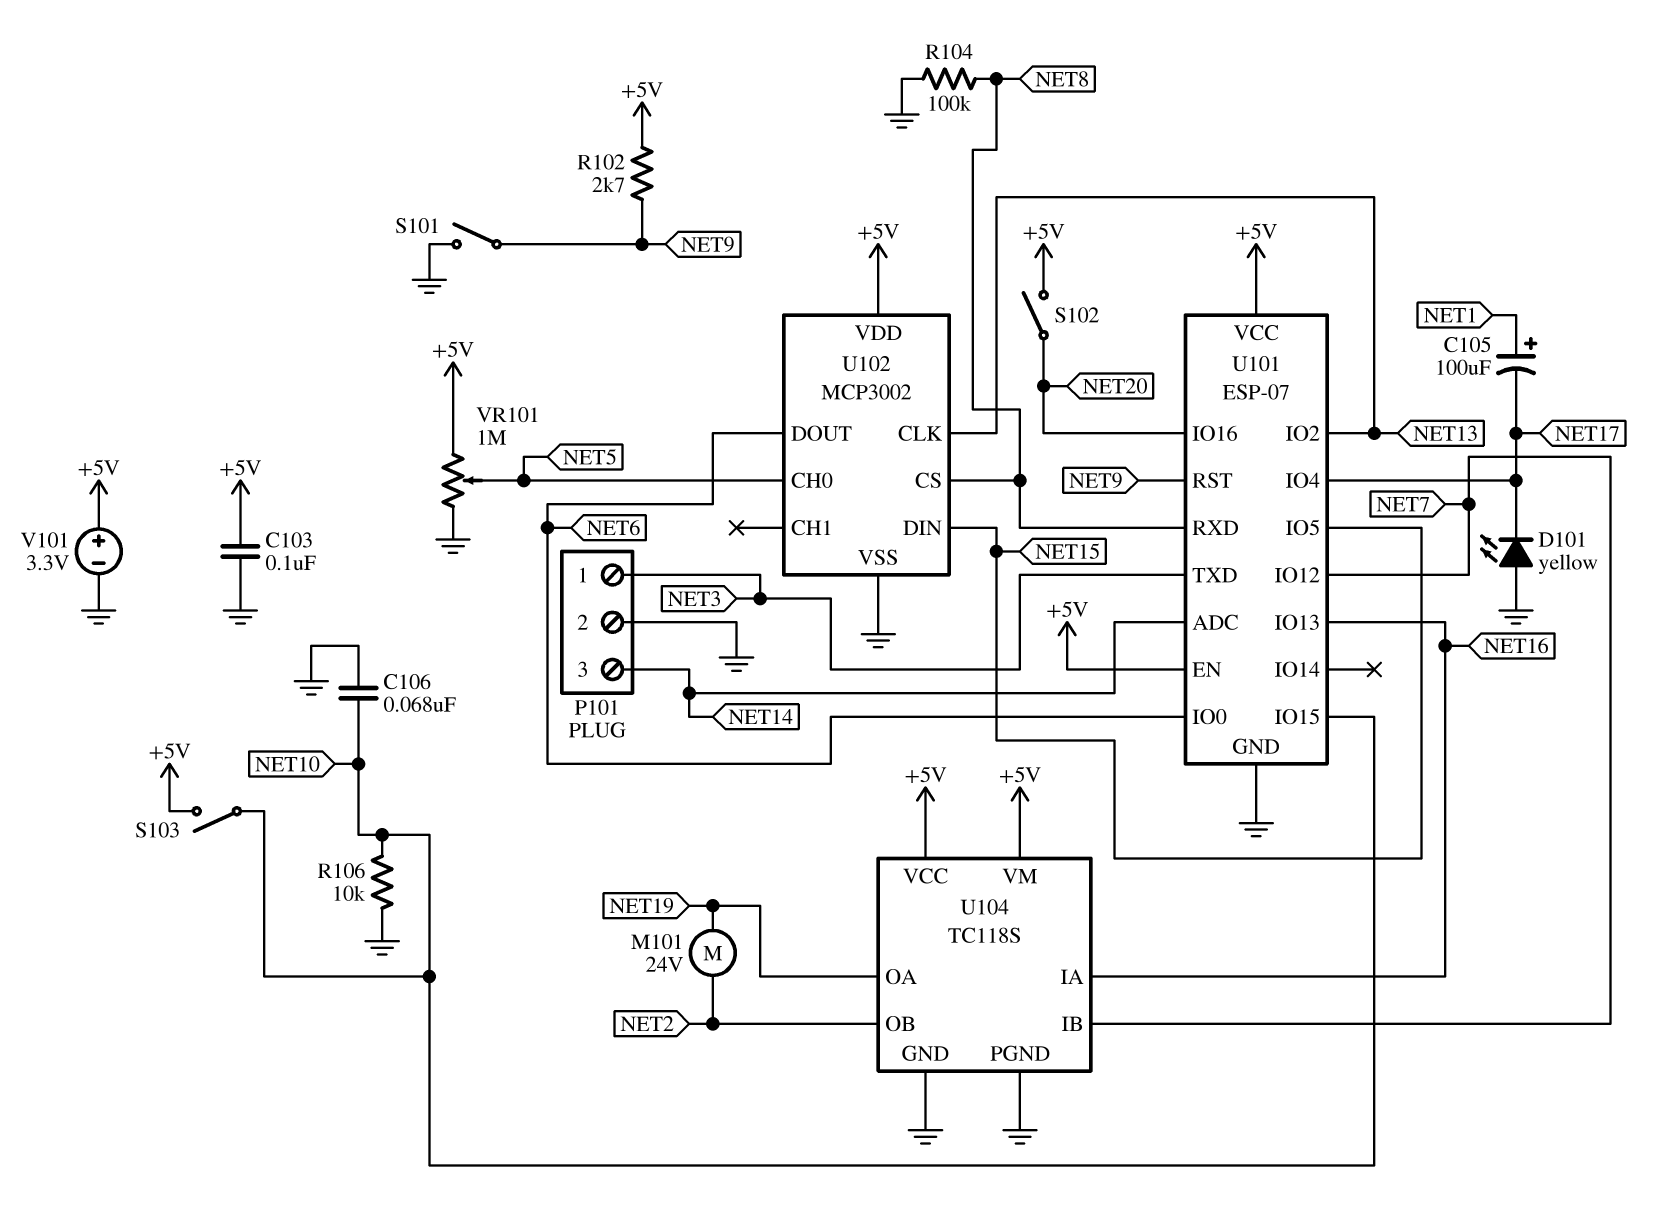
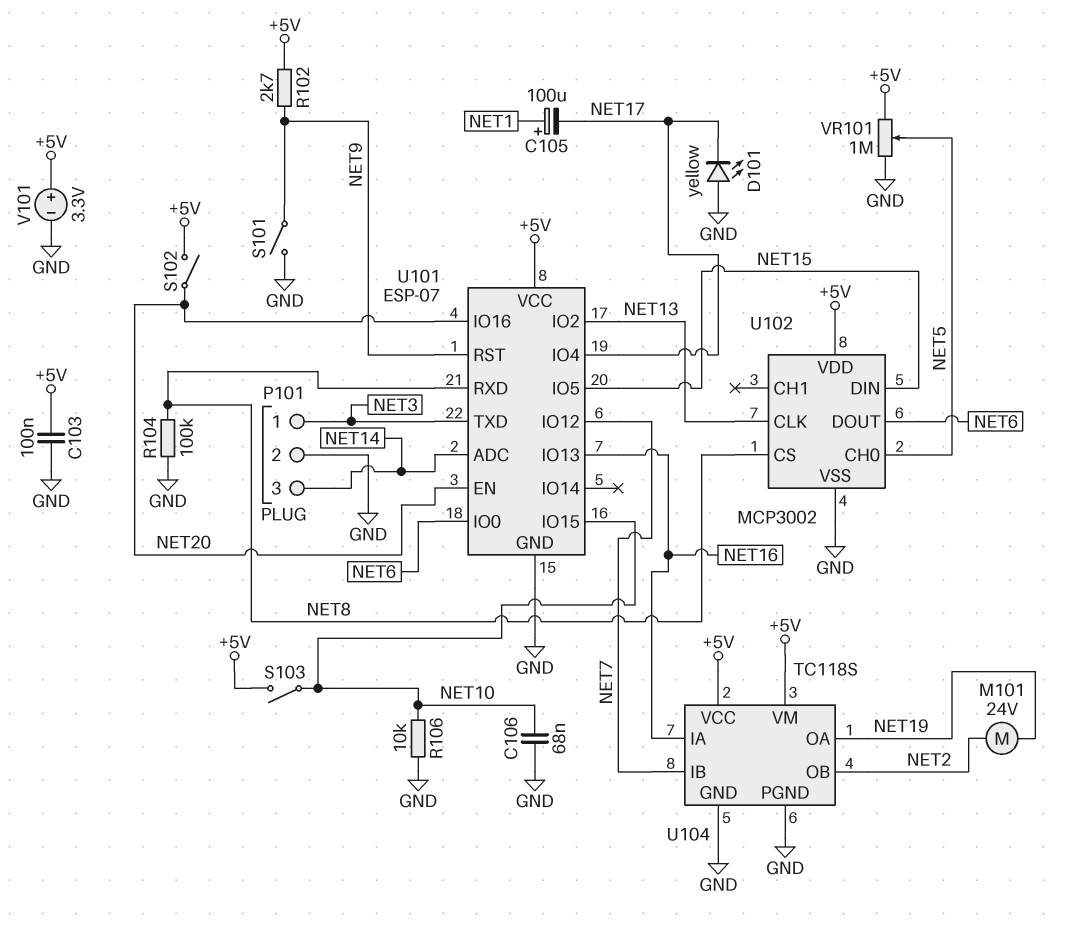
U101 pin EN: +5V -> NET20

